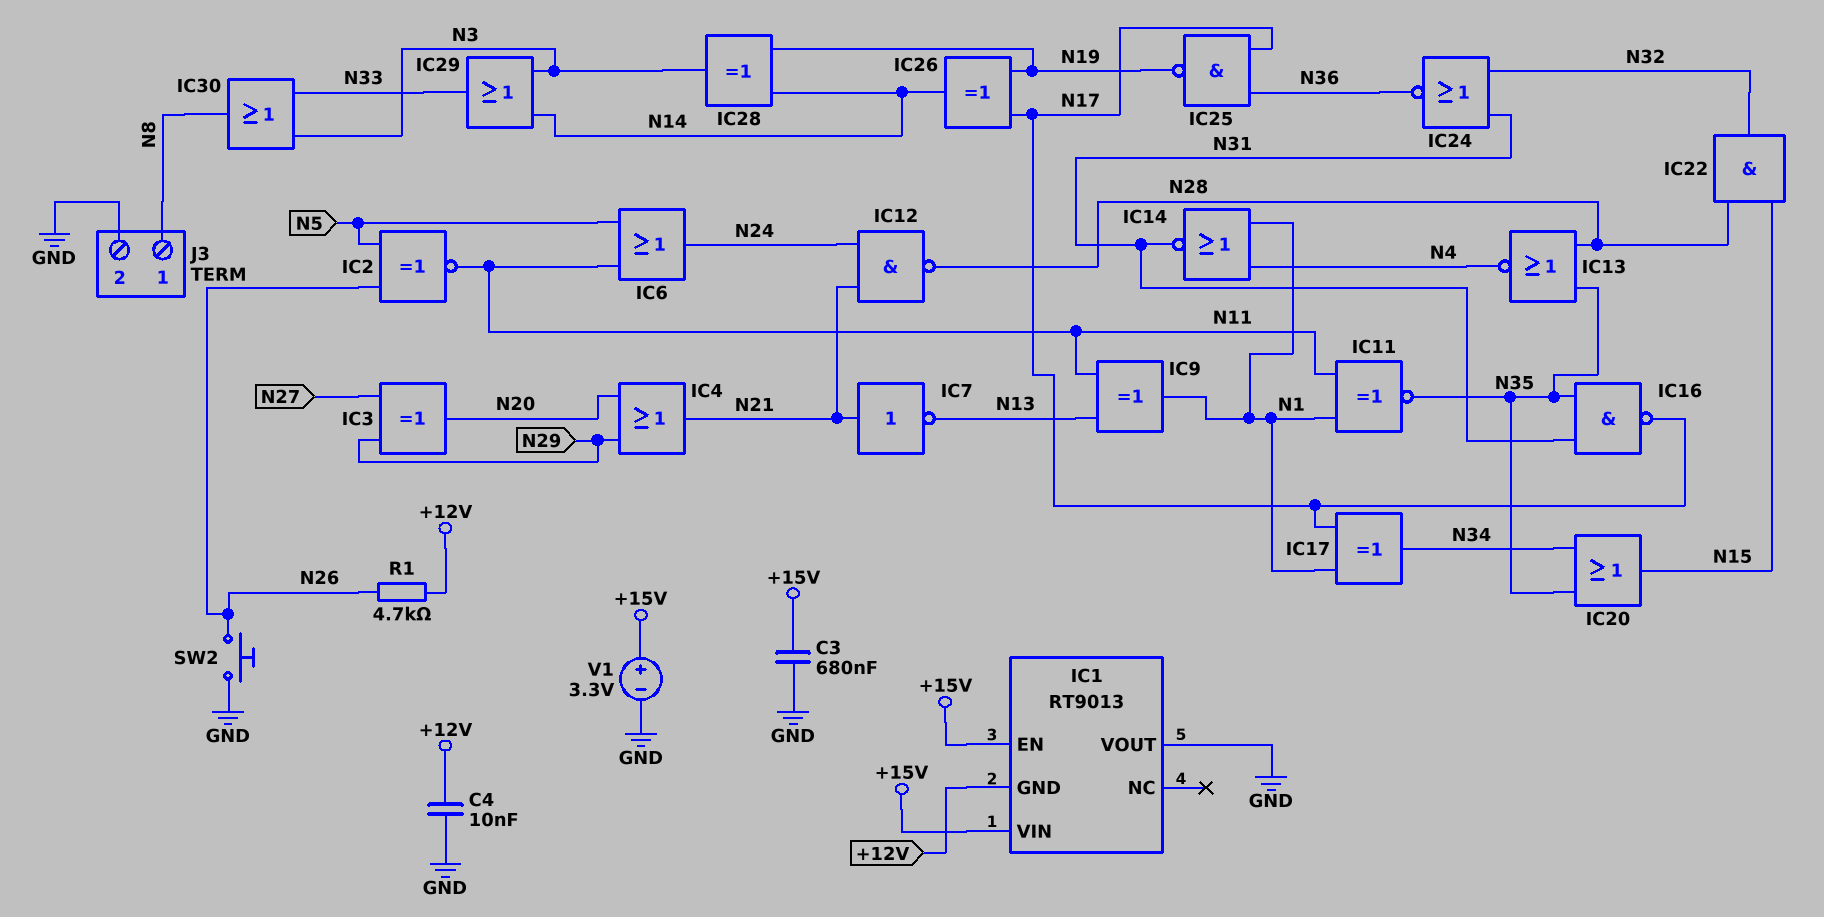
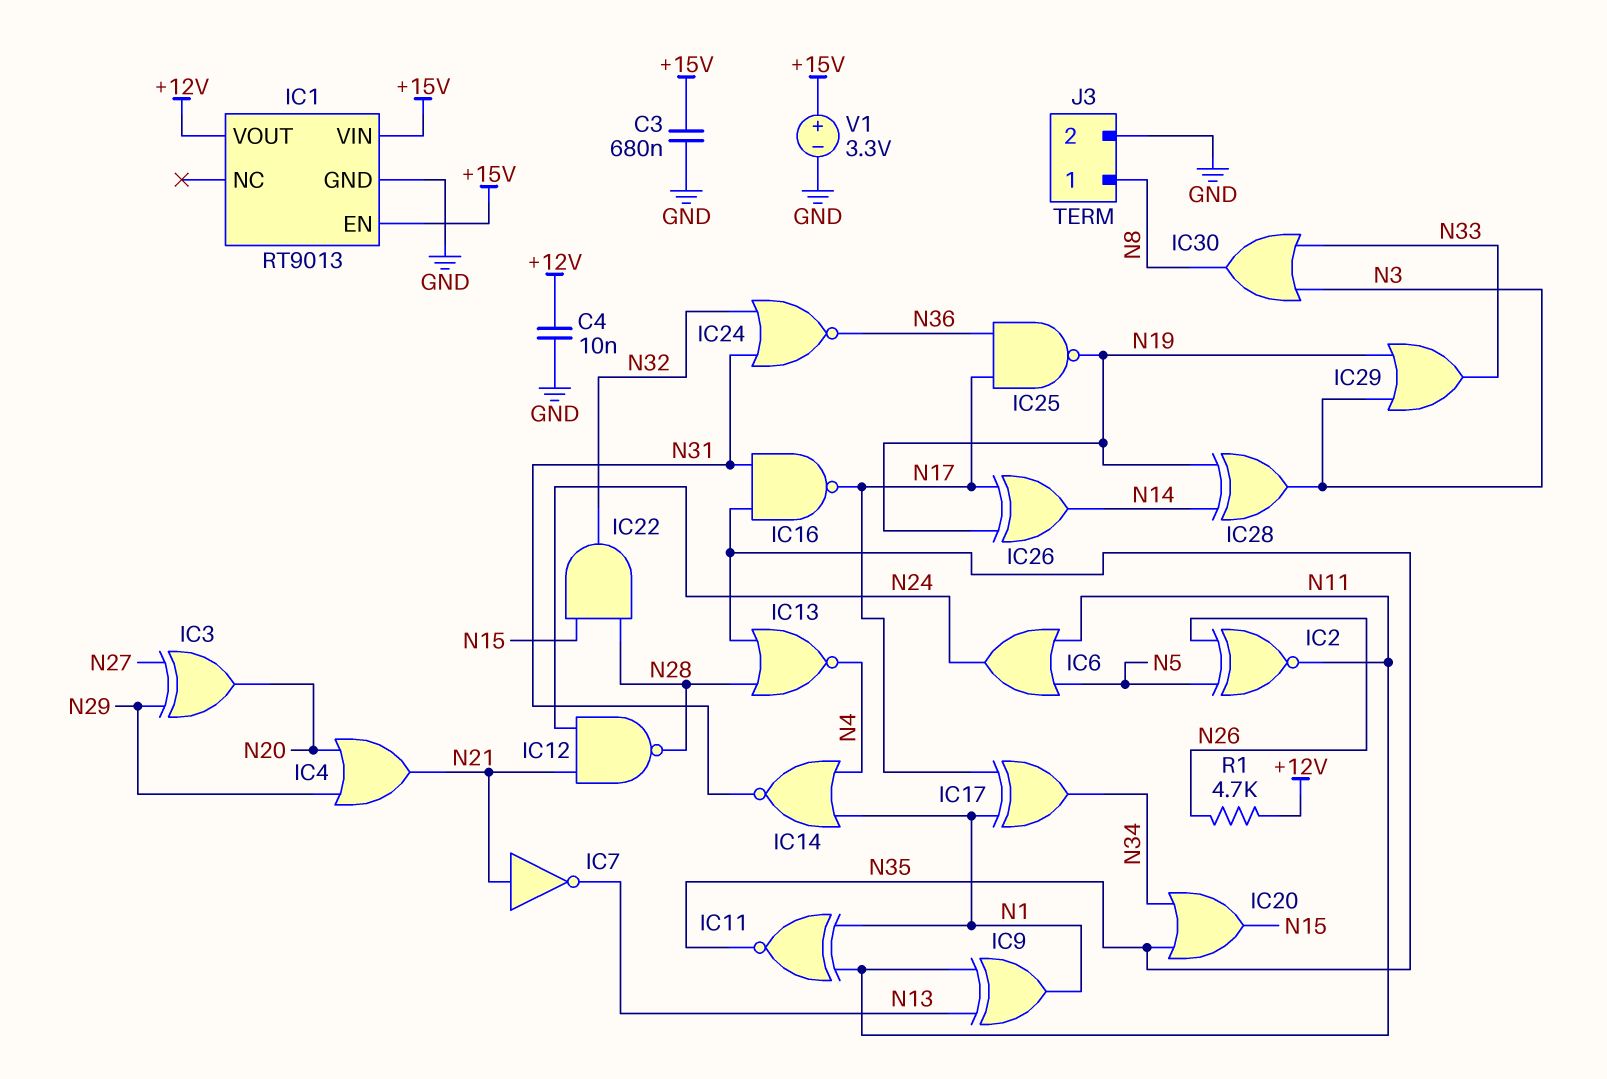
IC1 pin GND: +12V -> GND
IC1 pin VOUT: GND -> +12V
IC29: OR (in N3, in N14, out N33) -> OR (in N3, in N19, out N33)
SW2: button (GND, N26) -> none

